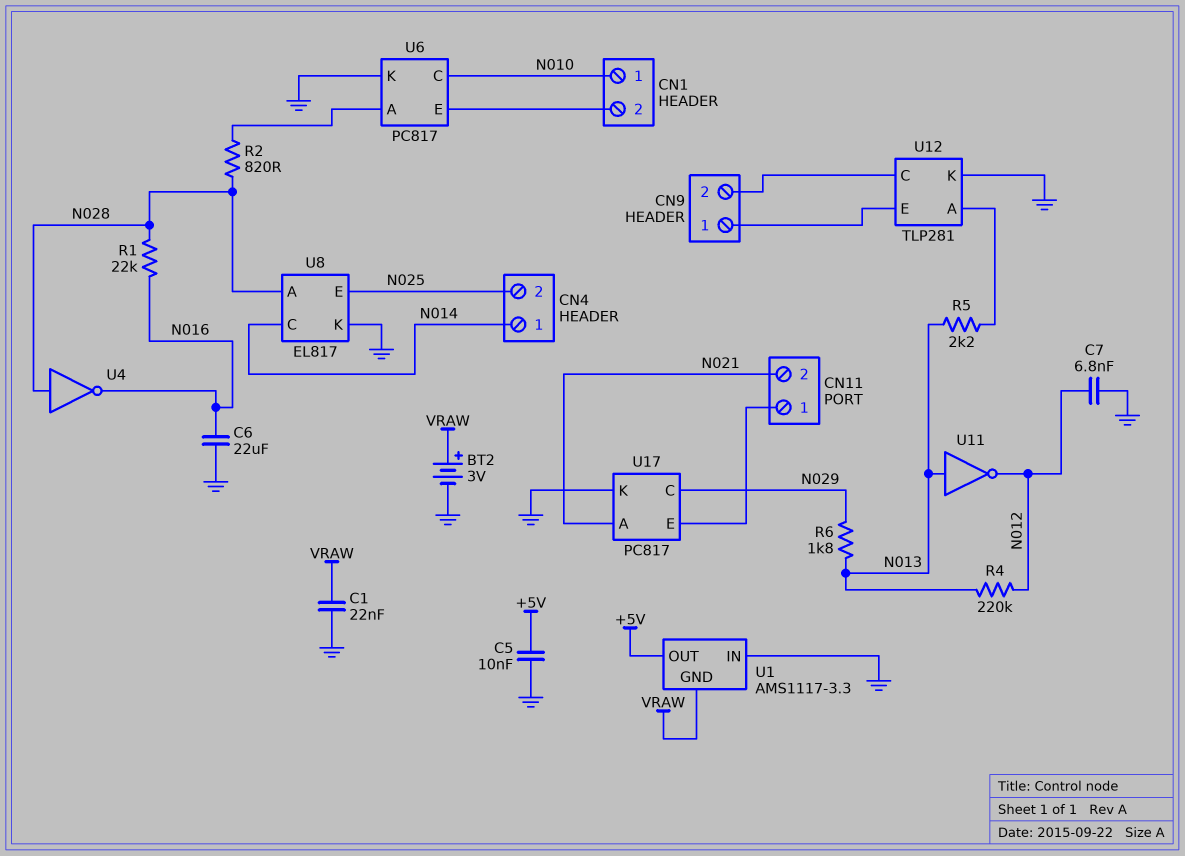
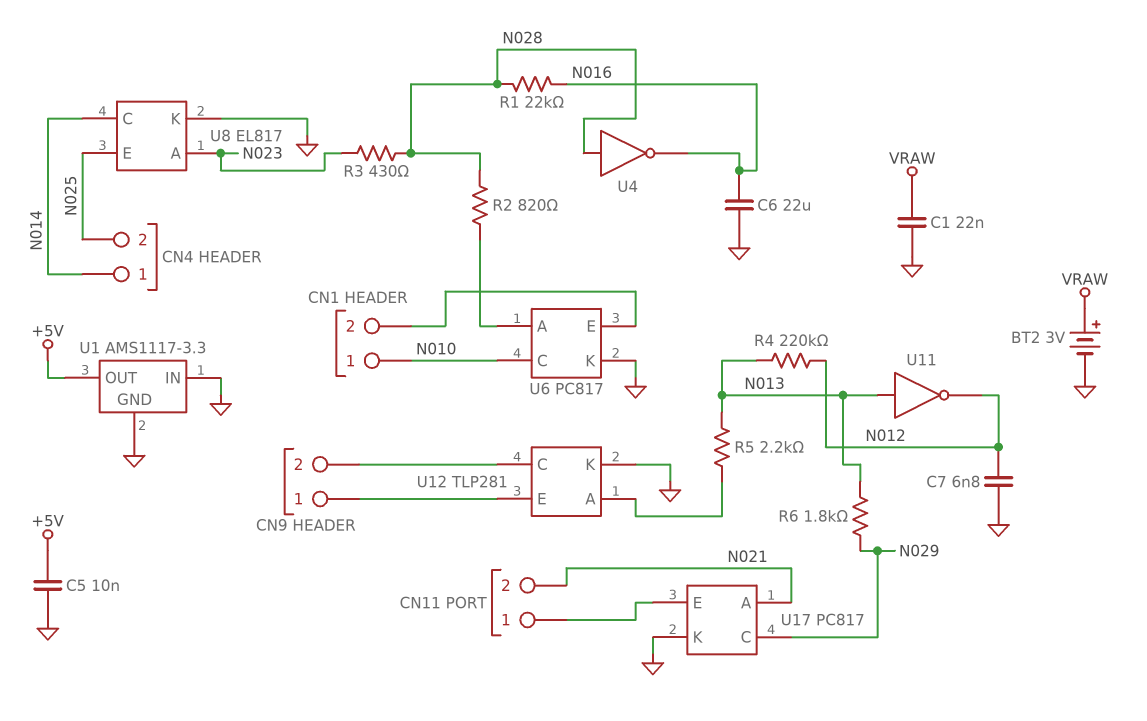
R3: none -> 430 (N023, N028)
U1 pin GND: VRAW -> GND
U8 pin A: N028 -> N023

